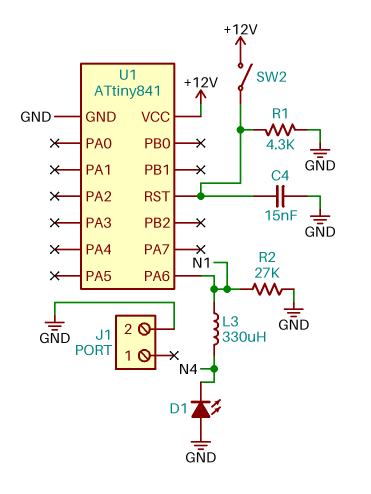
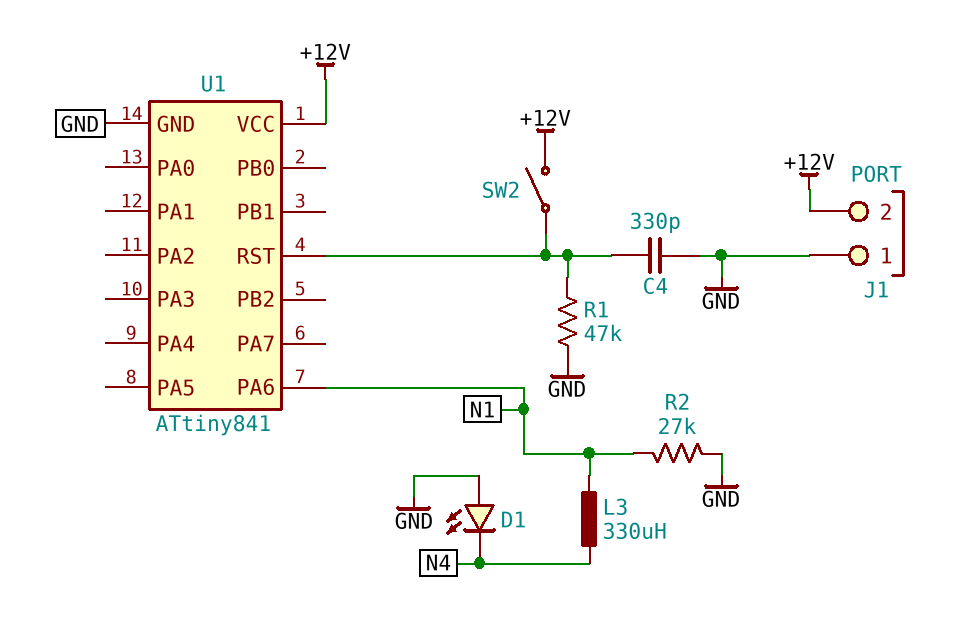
C4: 15nF (GND, U1/RST) -> 330pF (GND, U1/RST)
J1 pin 1: none -> GND
J1 pin 2: GND -> +12V
R1: 4.3k (GND, U1/RST) -> 47k (GND, U1/RST)

